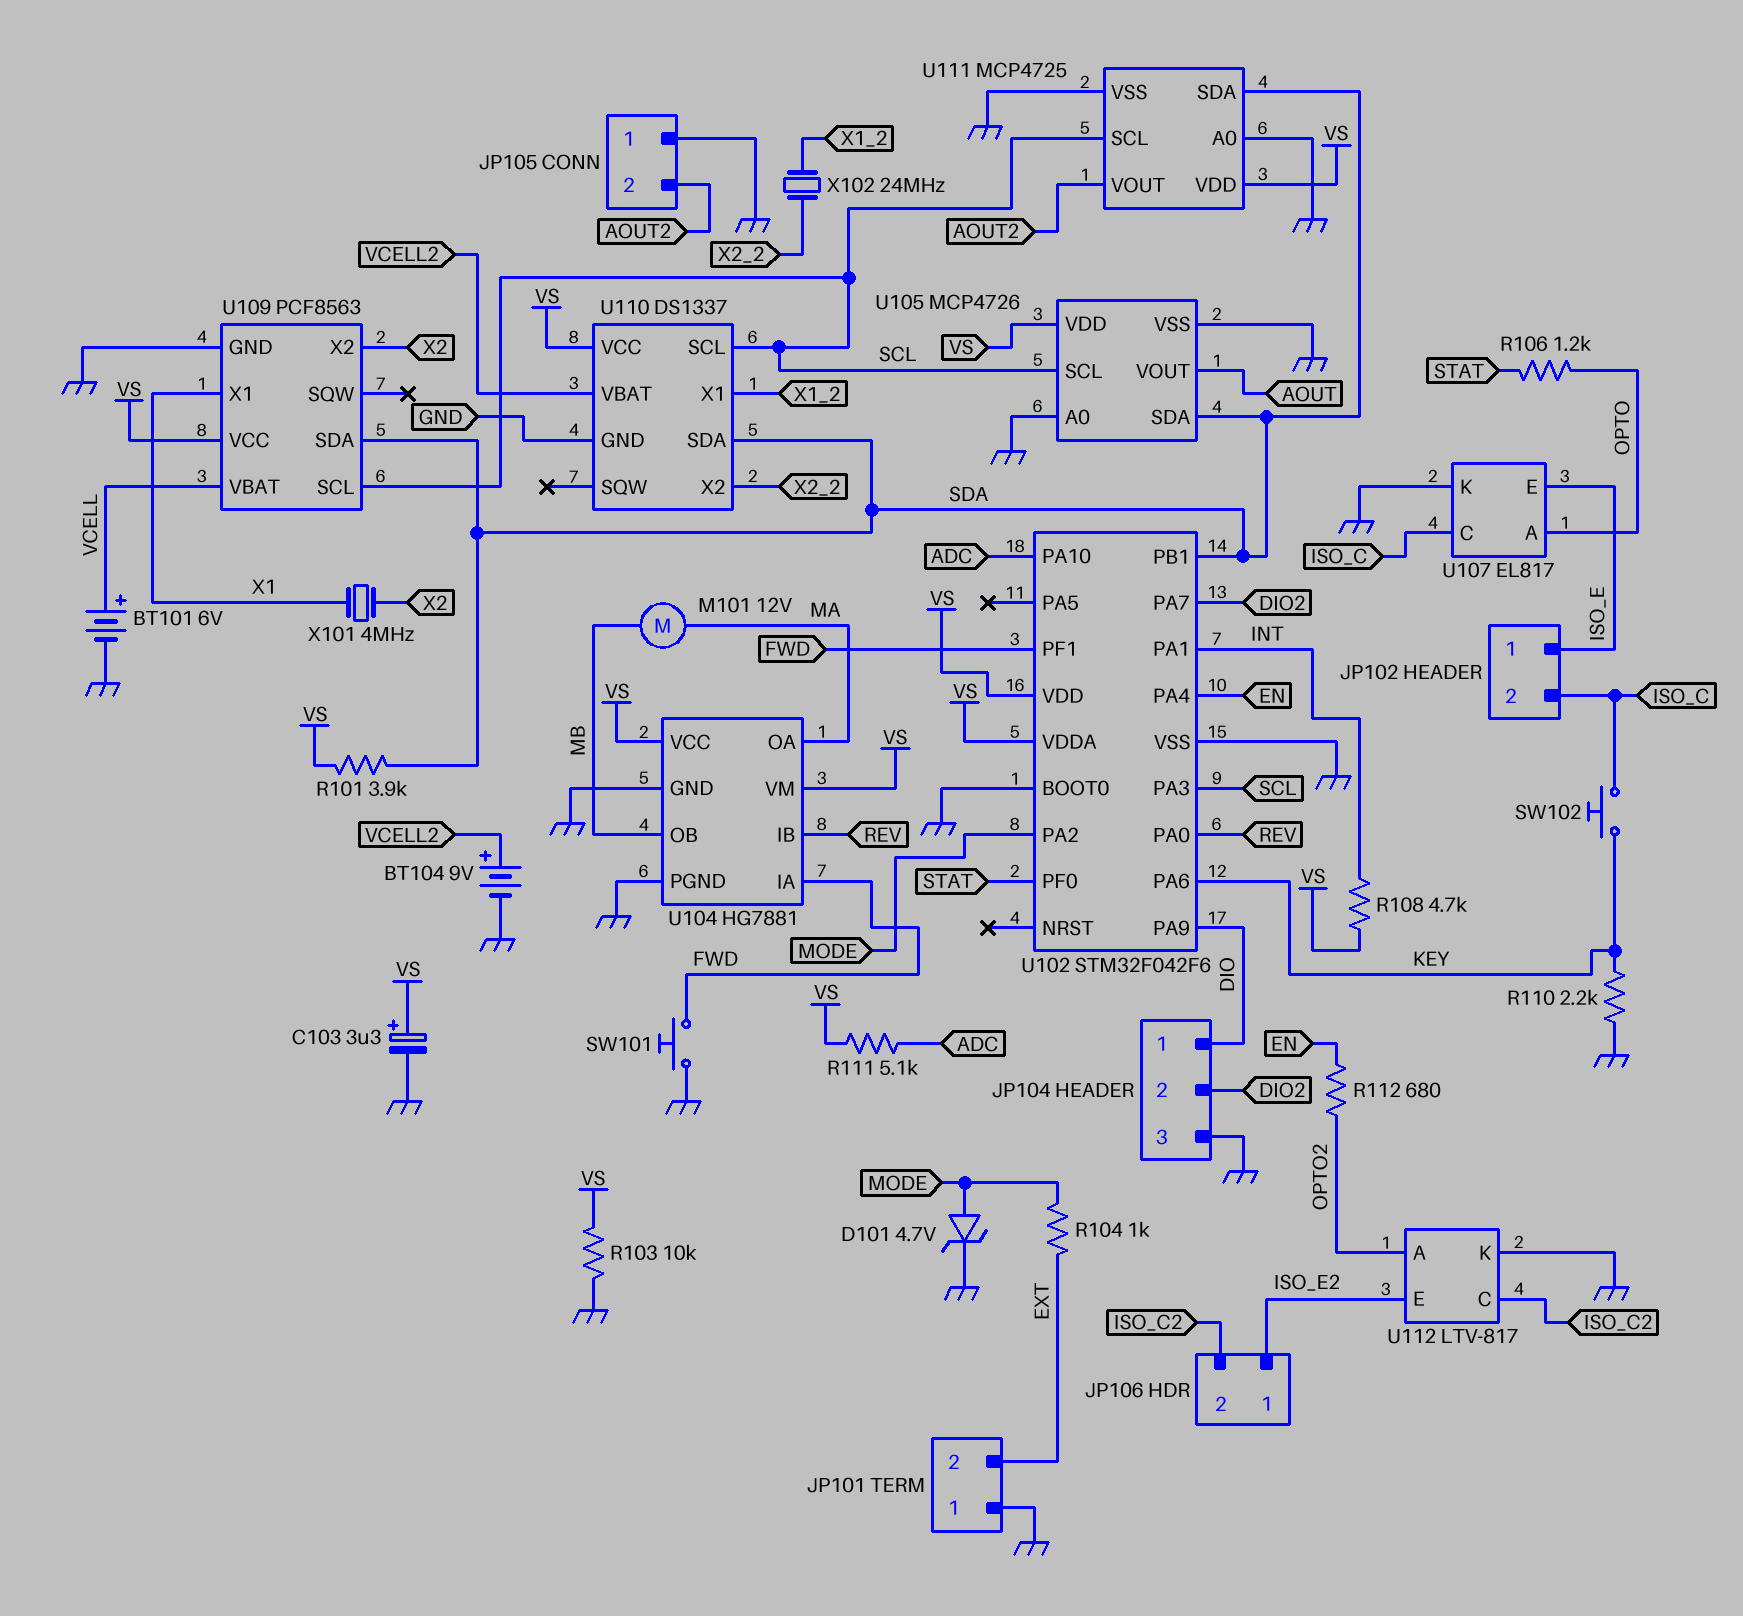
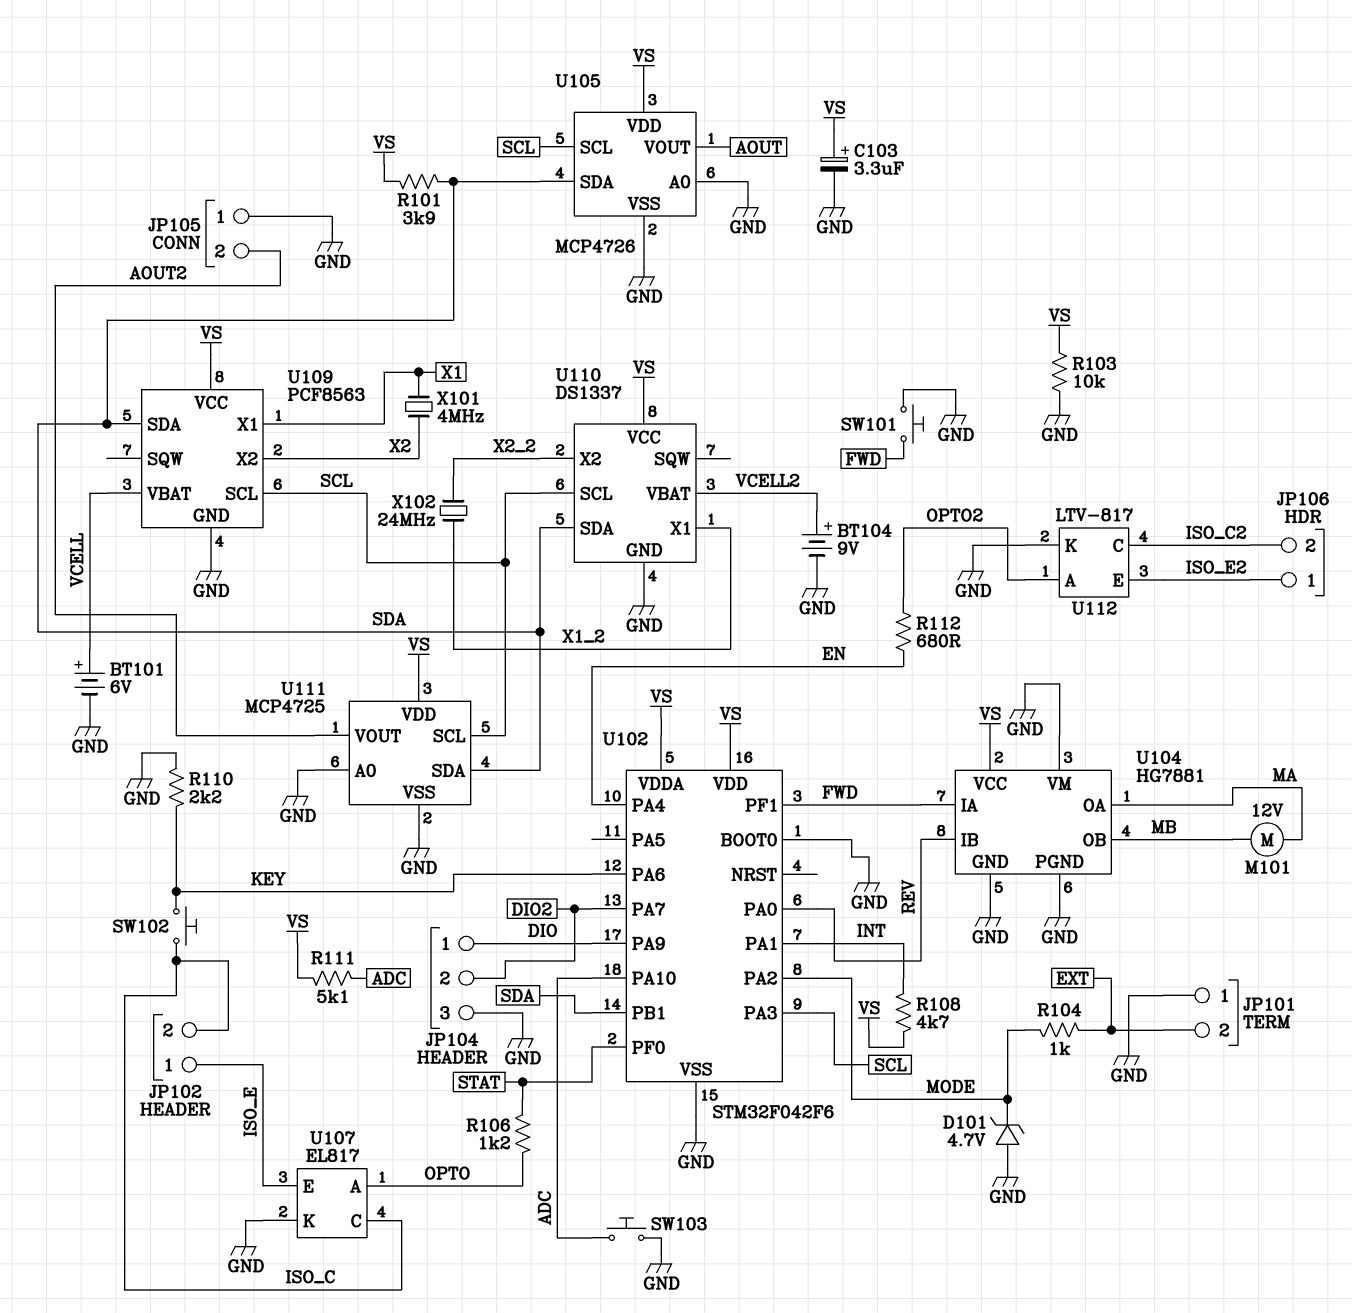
D101: zener 4.7V (A MODE, K GND) -> zener 4.7V (A GND, K MODE)
SW103: none -> button (ADC, GND)
U104 pin VM: VS -> GND

